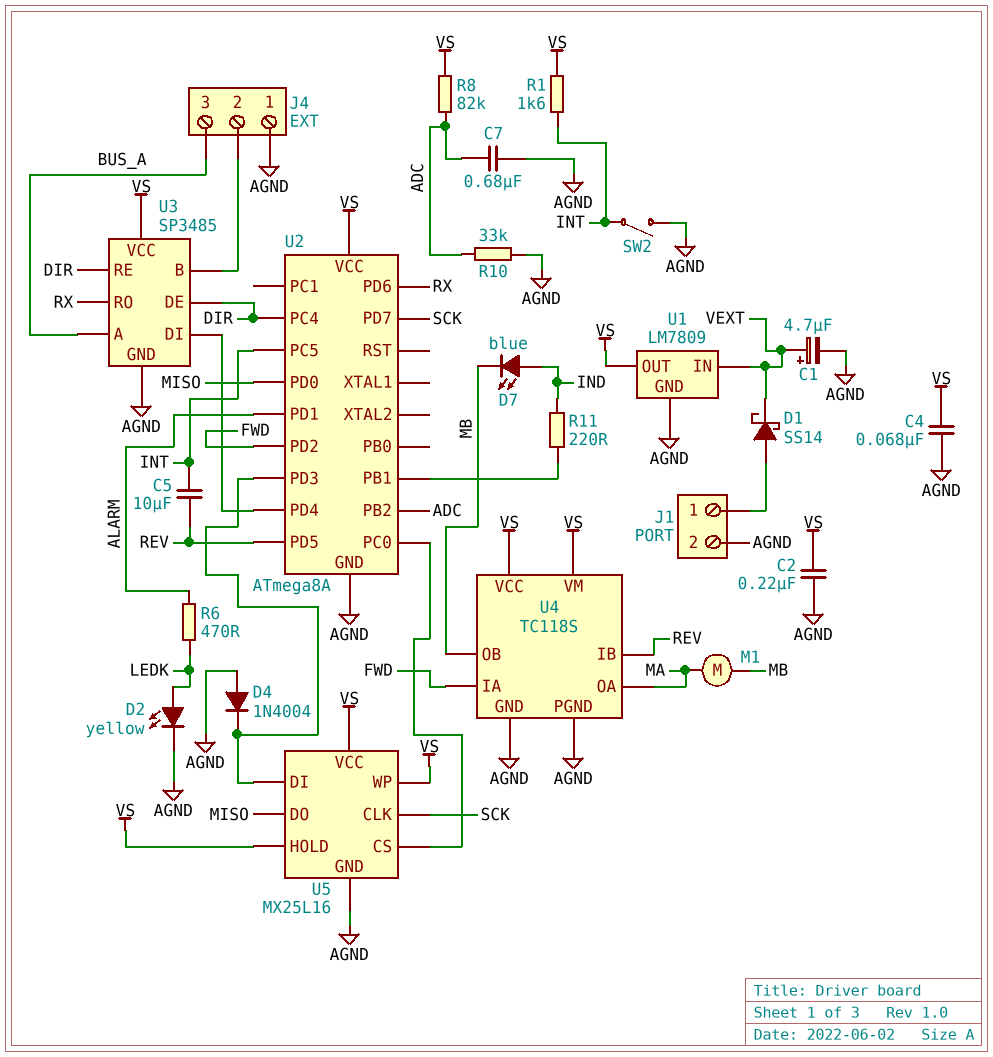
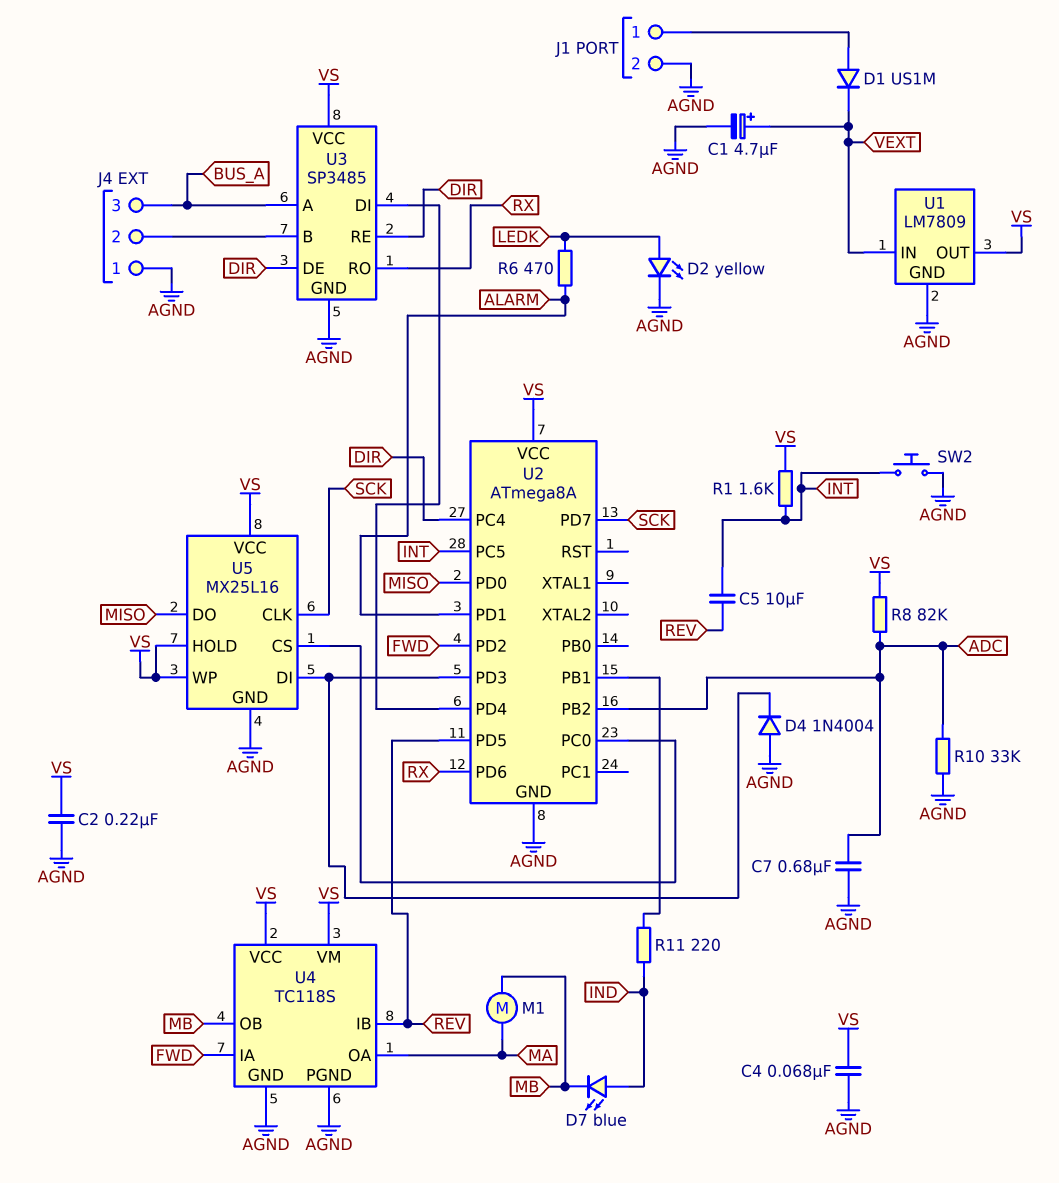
D1: schottky SS14 (A J1/1, K VEXT) -> diode US1M (A J1/1, K VEXT)
SW2: switch (AGND, INT) -> button (AGND, INT)

